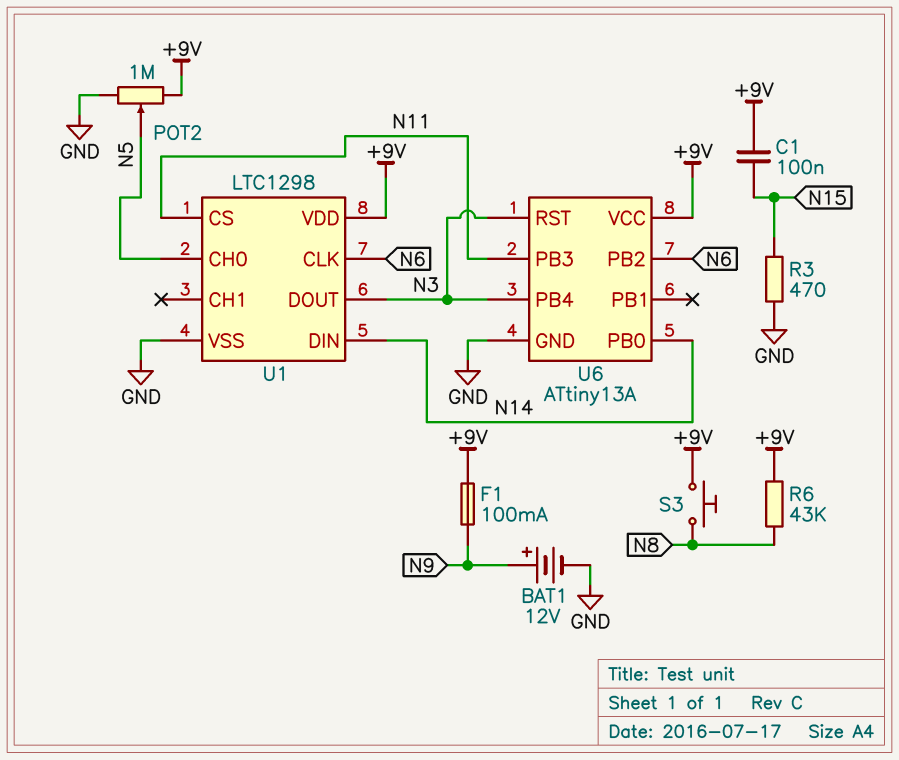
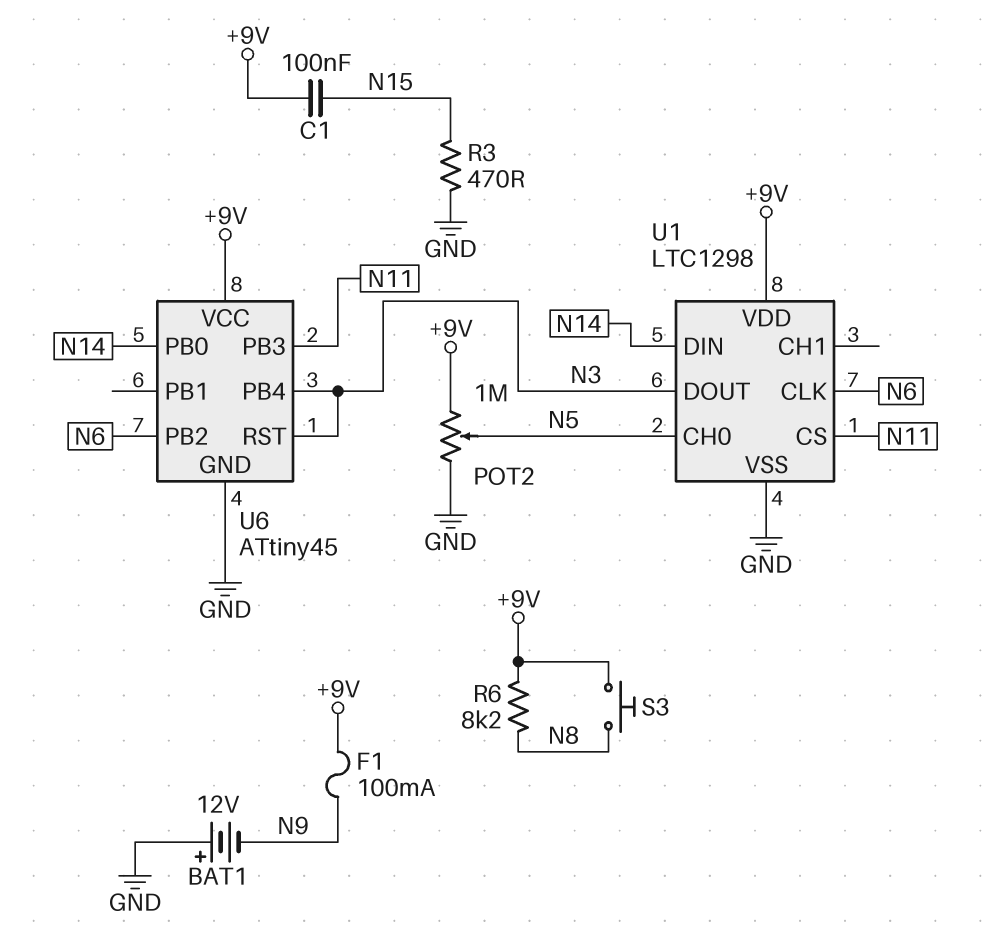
BAT1: 12V (plus N9, minus GND) -> 12V (plus GND, minus N9)
R6: 43k (+9V, N8) -> 8.2k (+9V, N8)
U6: ATtiny13A -> ATtiny45

